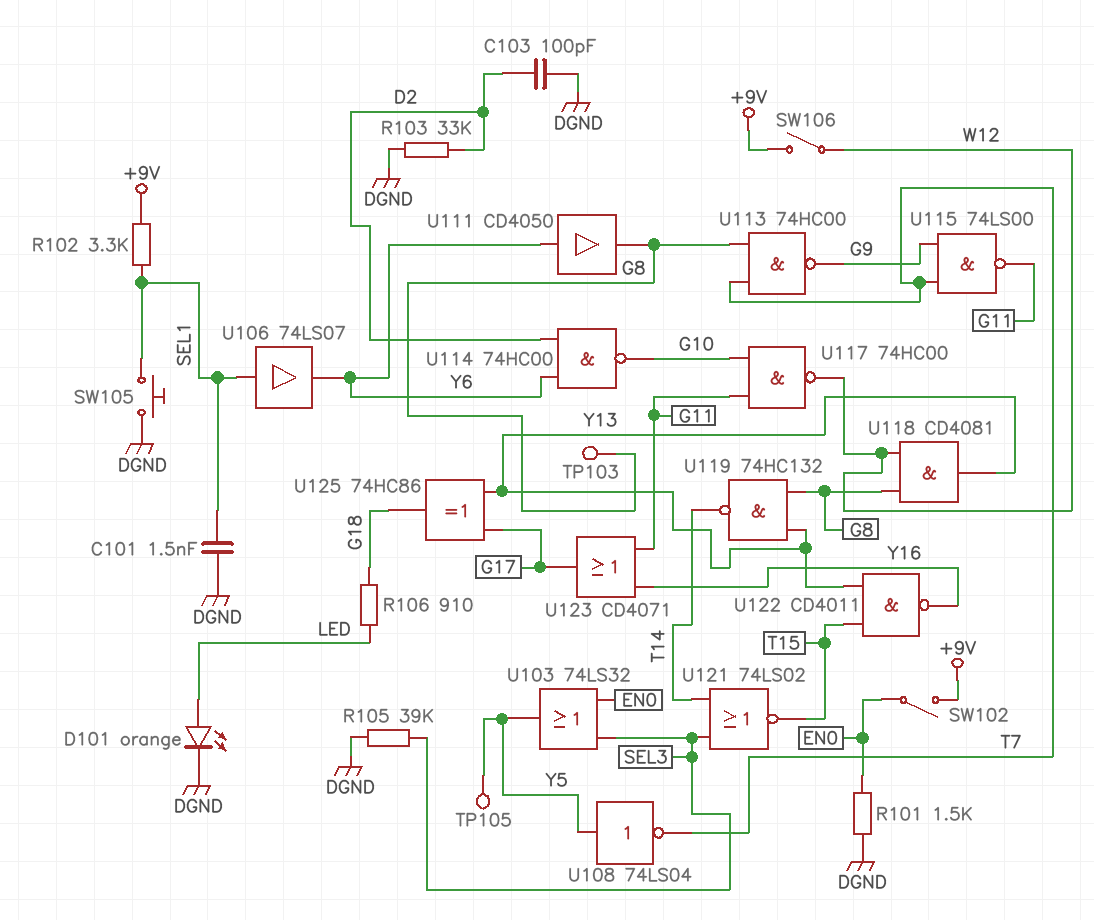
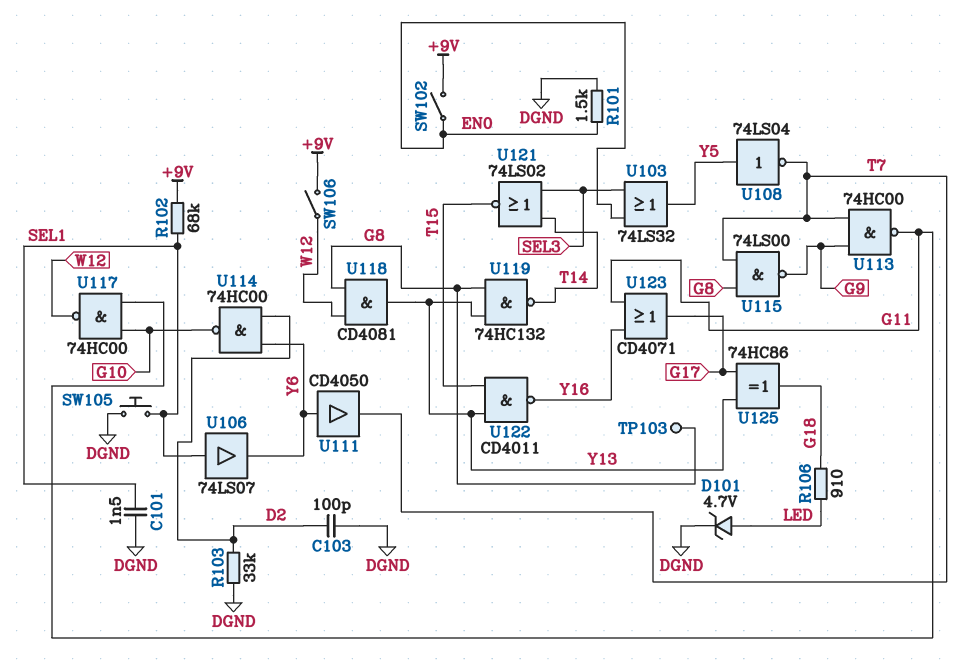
D101: LED orange (A LED, K DGND) -> zener 4.7V (A LED, K DGND)
R102: 3.3k (+9V, SEL1) -> 68k (+9V, SEL1)
R105: 39k (DGND, SEL3) -> none
TP105: test point (Y5) -> none
U111: buffer CD4050 (in Y6, out G8) -> buffer CD4050 (in Y6, out T7)
U113: NAND 74HC00 (in G8, in T7, out G9) -> NAND 74HC00 (in G9, in T7, out G11)
U115: NAND 74LS00 (in G9, in T7, out G11) -> NAND 74LS00 (in G8, in T7, out G9)

